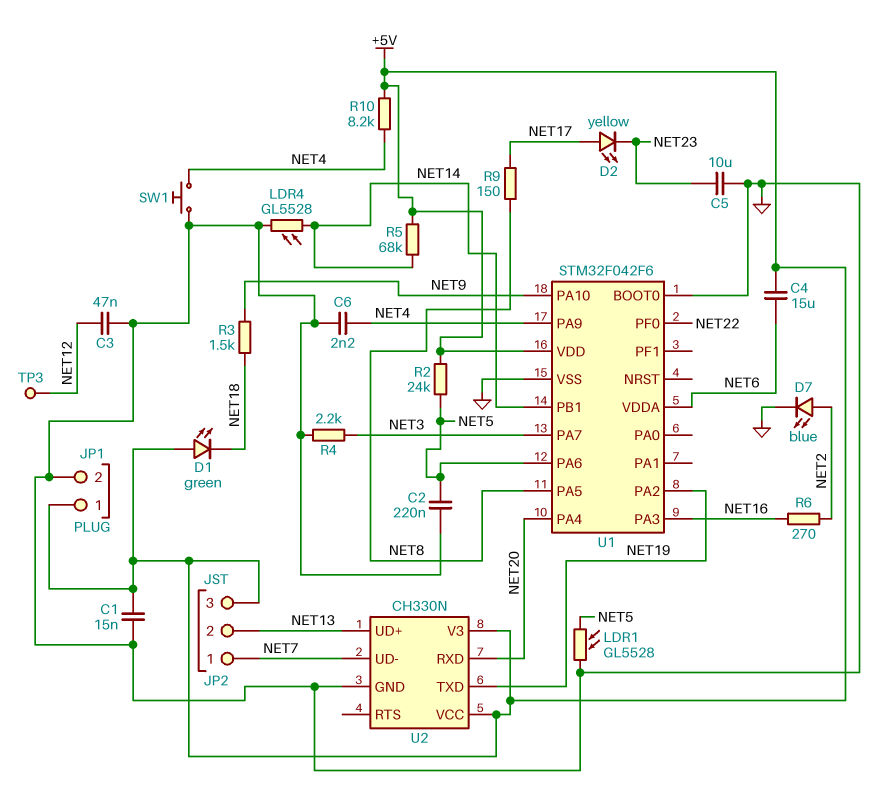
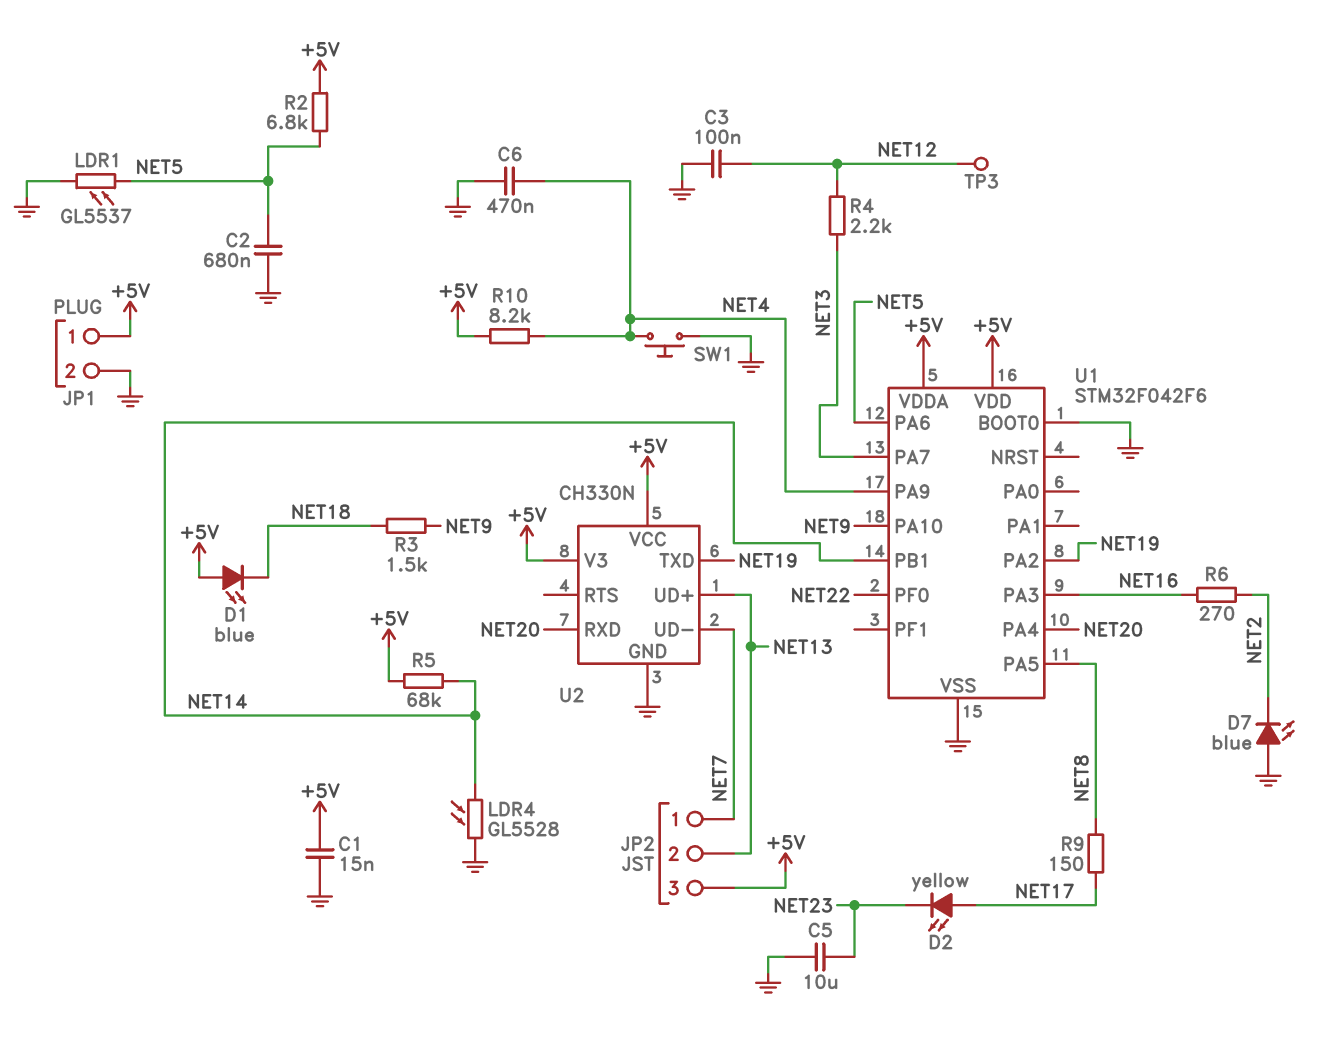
C2: 220nF (GND, NET5) -> 680nF (GND, NET5)
C3: 47nF (GND, NET12) -> 100nF (GND, NET12)
C4: 15uF (+5V, NET6) -> none
C6: 2.2nF (GND, NET4) -> 470nF (GND, NET4)
D1: LED green (A +5V, K NET18) -> LED blue (A +5V, K NET18)
D7: LED blue (A NET2, K GND) -> LED blue (A GND, K NET2)
LDR1: GL5528 (GND, NET5) -> GL5537 (GND, NET5)
R2: 24k (+5V, NET5) -> 6.8k (+5V, NET5)
R4: 2.2k (GND, NET3) -> 2.2k (NET3, NET12)
U1 pin VDDA: NET6 -> +5V

